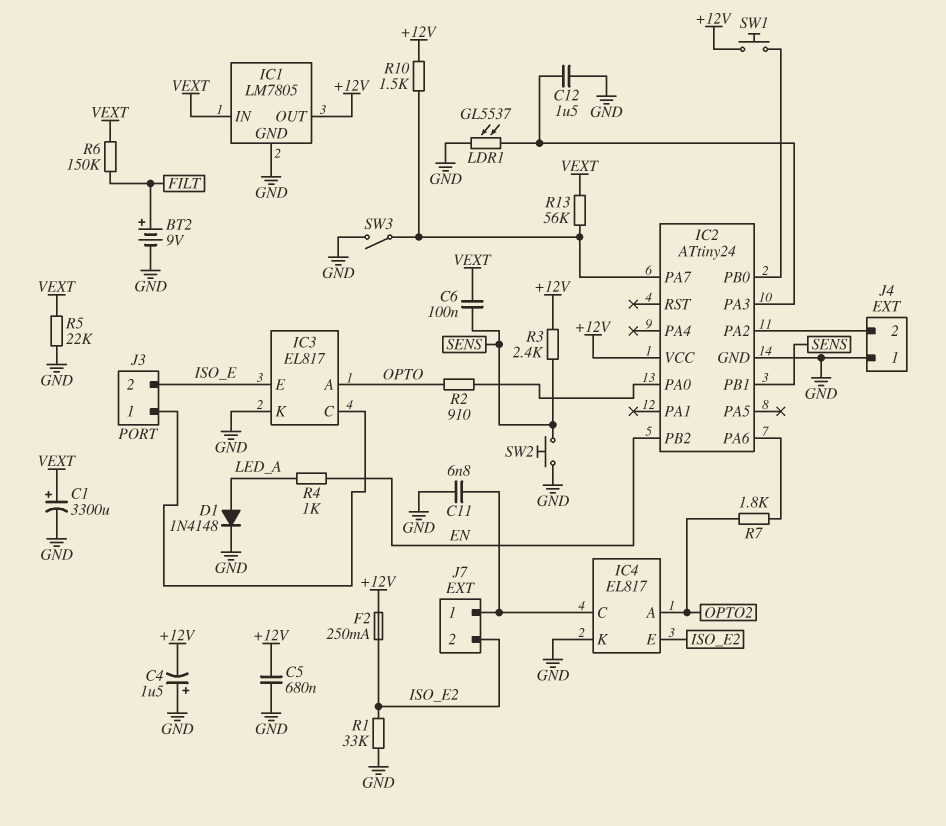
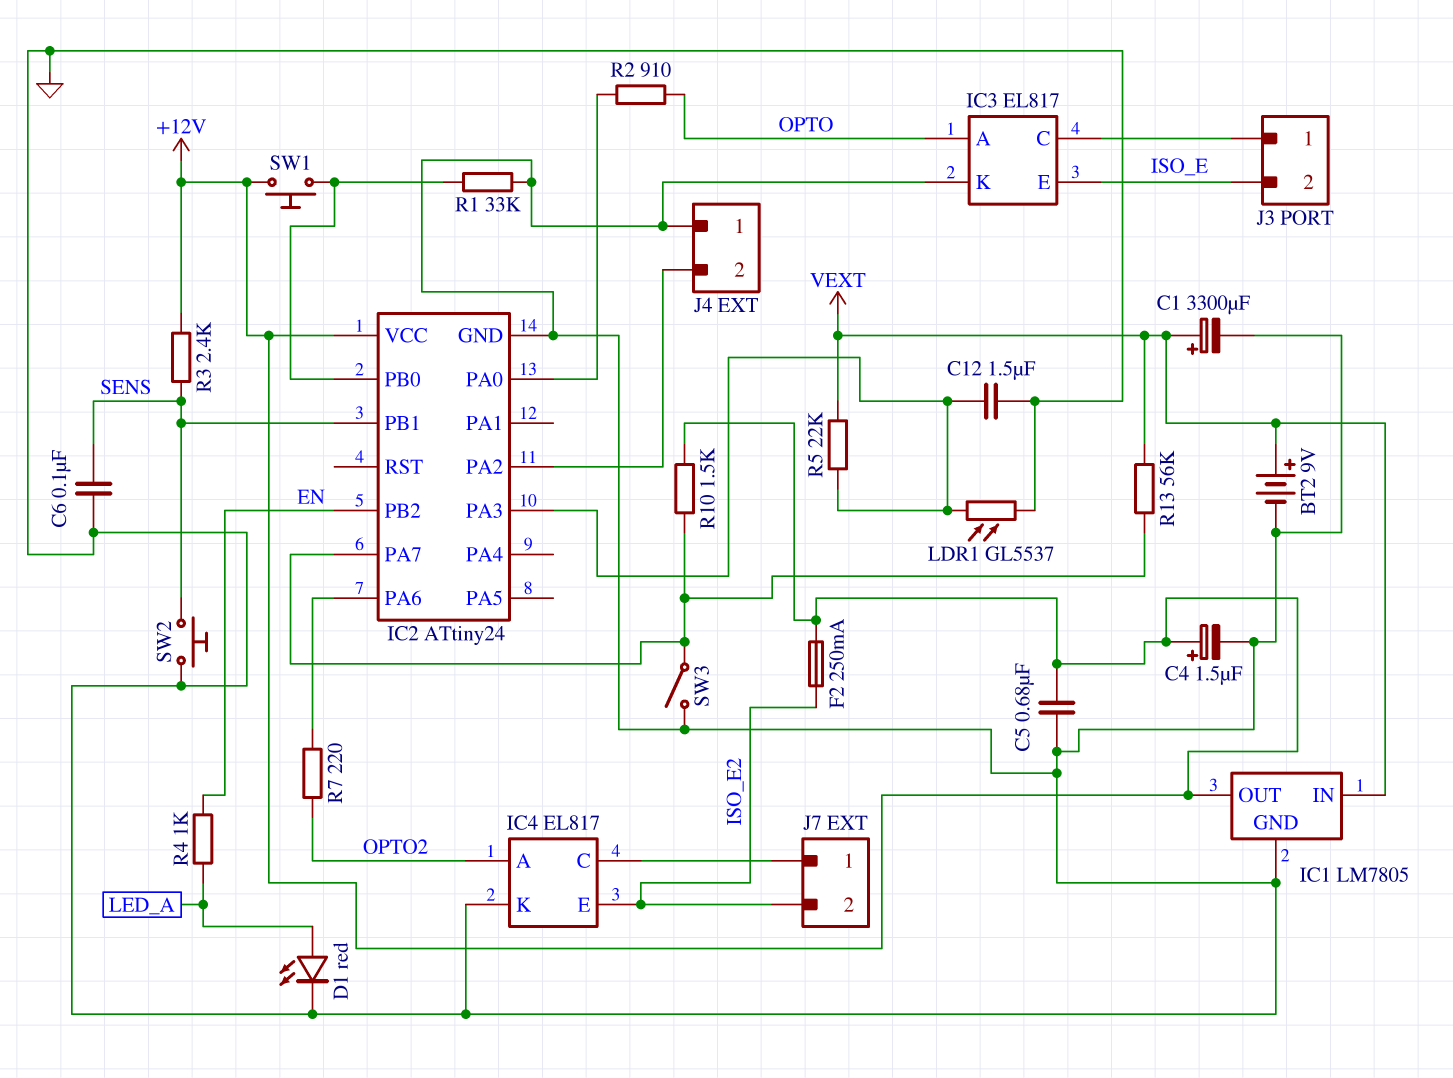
BT2: 9V (plus FILT, minus GND) -> 9V (plus VEXT, minus GND)
C4: 1.5uF (plus GND, minus +12V) -> 1.5uF (plus +12V, minus GND)
C6: 100nF (SENS, VEXT) -> 100nF (GND, SENS)
C11: 6.8nF (GND, IC4/C) -> none
D1: diode 1N4148 (A LED_A, K GND) -> LED red (A LED_A, K GND)
R1: 33k (GND, ISO_E2) -> 33k (GND, IC2/PB0)
R5: 22k (GND, VEXT) -> 22k (IC2/PA3, VEXT)
R6: 150k (FILT, VEXT) -> none
R7: 1.8k (IC2/PA6, OPTO2) -> 220 (IC2/PA6, OPTO2)

